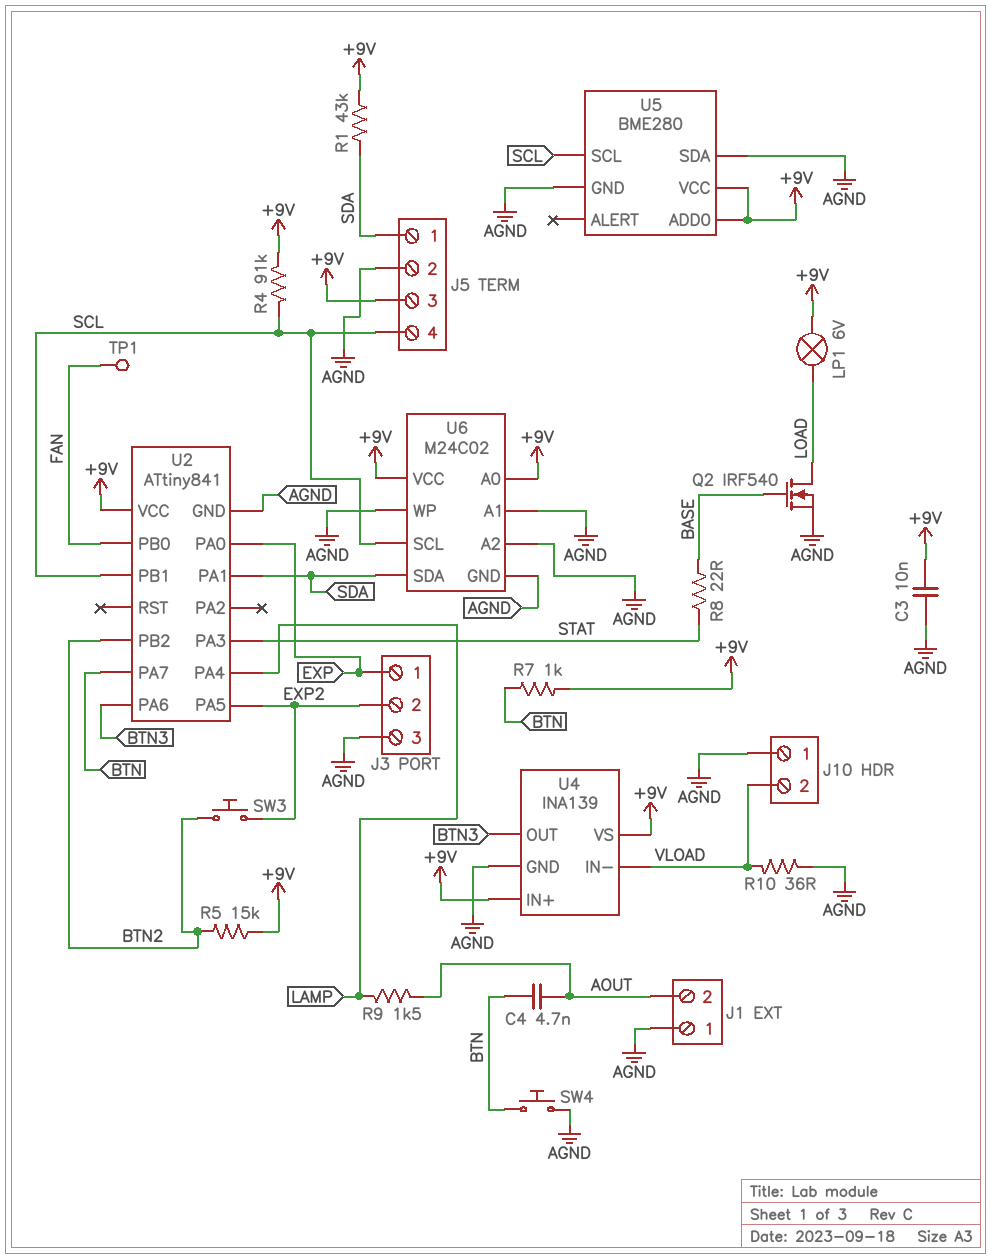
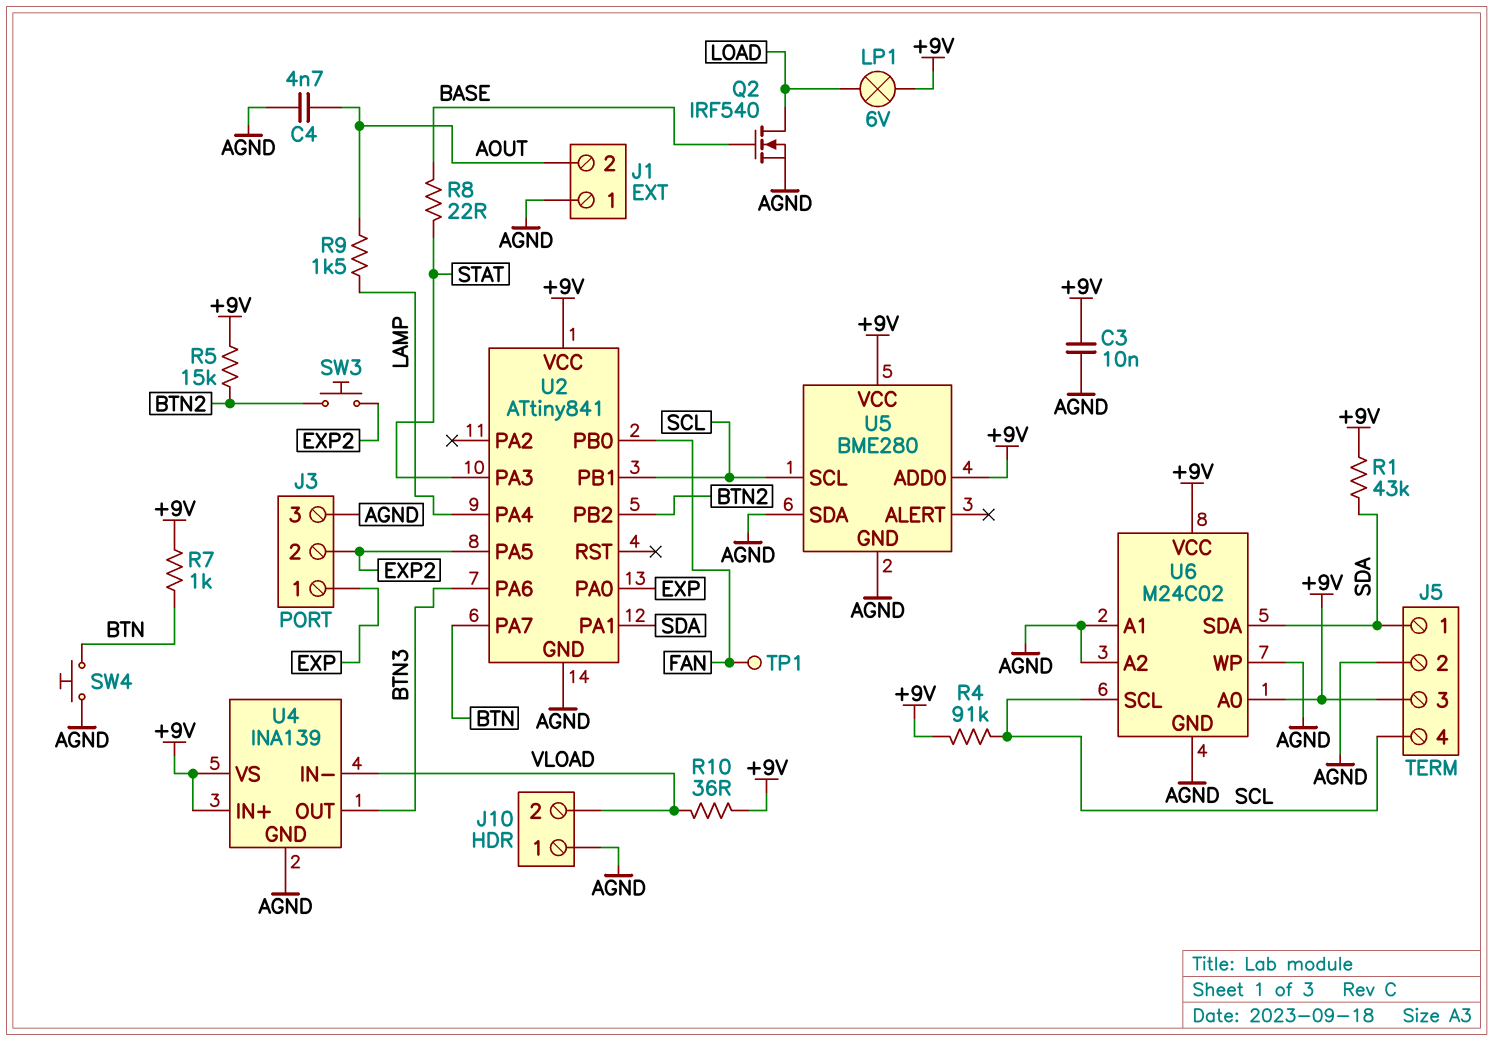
C4: 4.7nF (AOUT, BTN) -> 4.7nF (AGND, AOUT)
R10: 36 (AGND, VLOAD) -> 36 (+9V, VLOAD)

